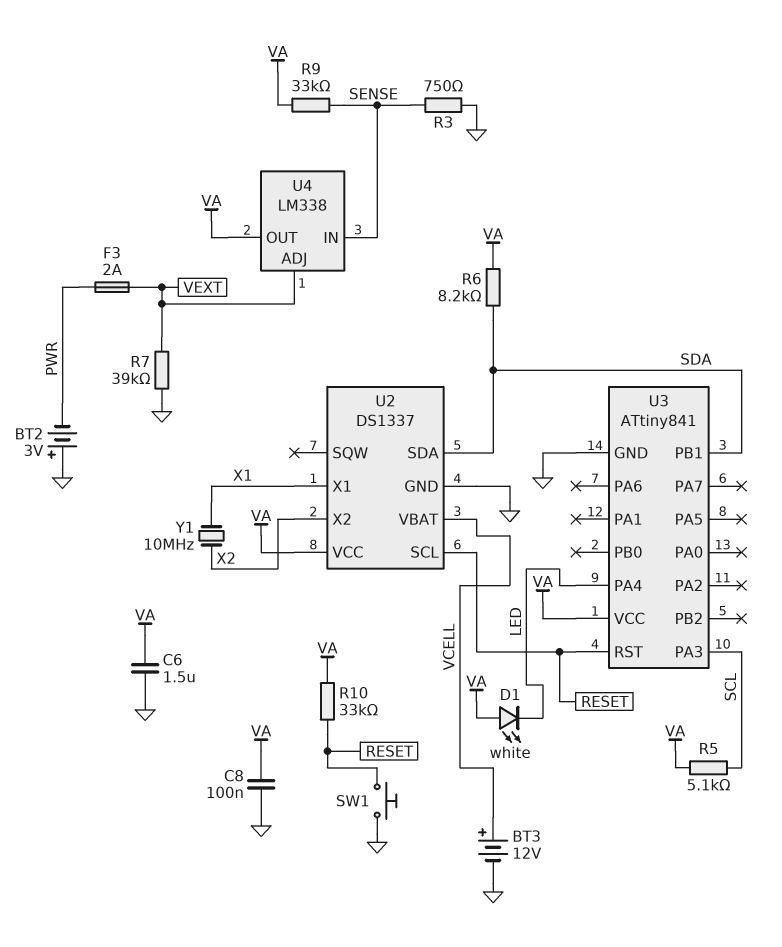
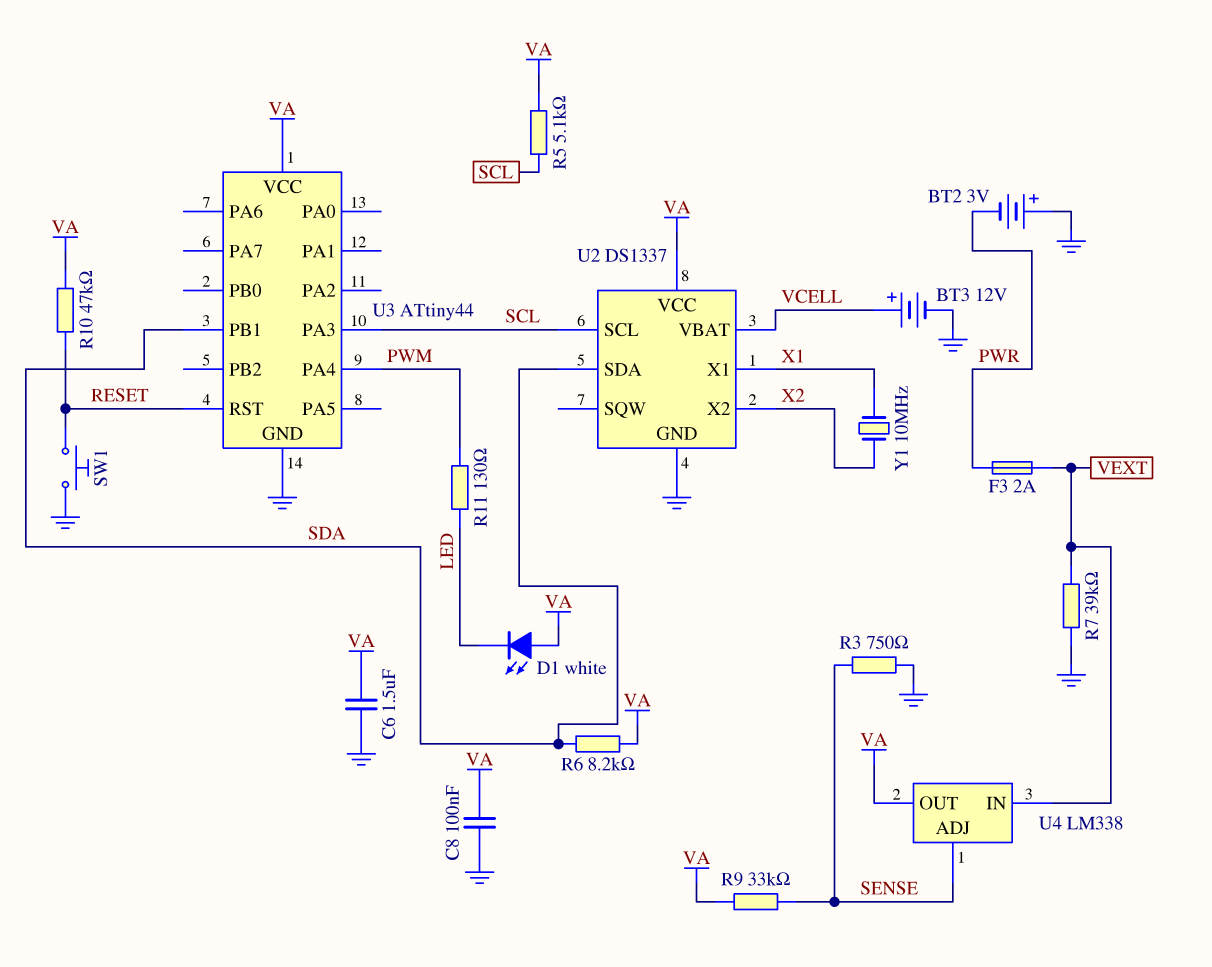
R10: 33k (RESET, VA) -> 47k (RESET, VA)
R11: none -> 130 (LED, PWM)
U2 pin SCL: RESET -> SCL
U3: ATtiny841 -> ATtiny44
U3 pin PA4: LED -> PWM
U4 pin ADJ: VEXT -> SENSE
U4 pin IN: SENSE -> VEXT

